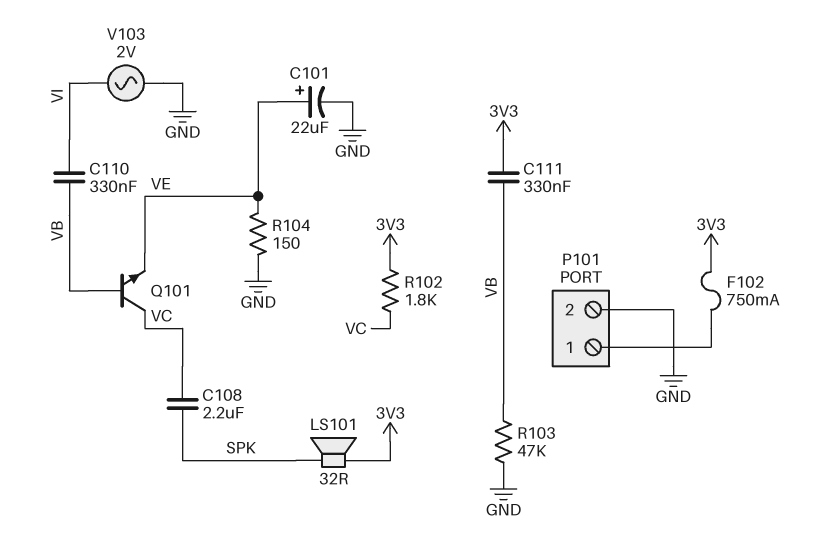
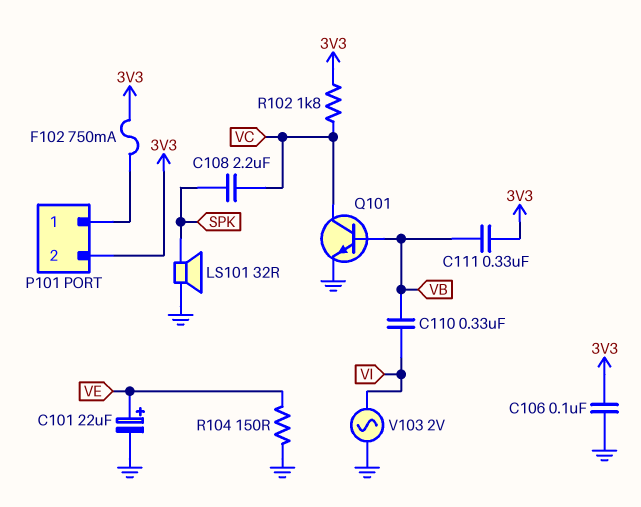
C106: none -> 100nF (3V3, GND)
LS101: speaker 32R (3V3, SPK) -> speaker 32R (GND, SPK)
P101 pin 2: GND -> 3V3
Q101: NPN (B VB, C VC, E VE) -> NPN (B VB, C VC, E GND)
R103: 47k (GND, VB) -> none

